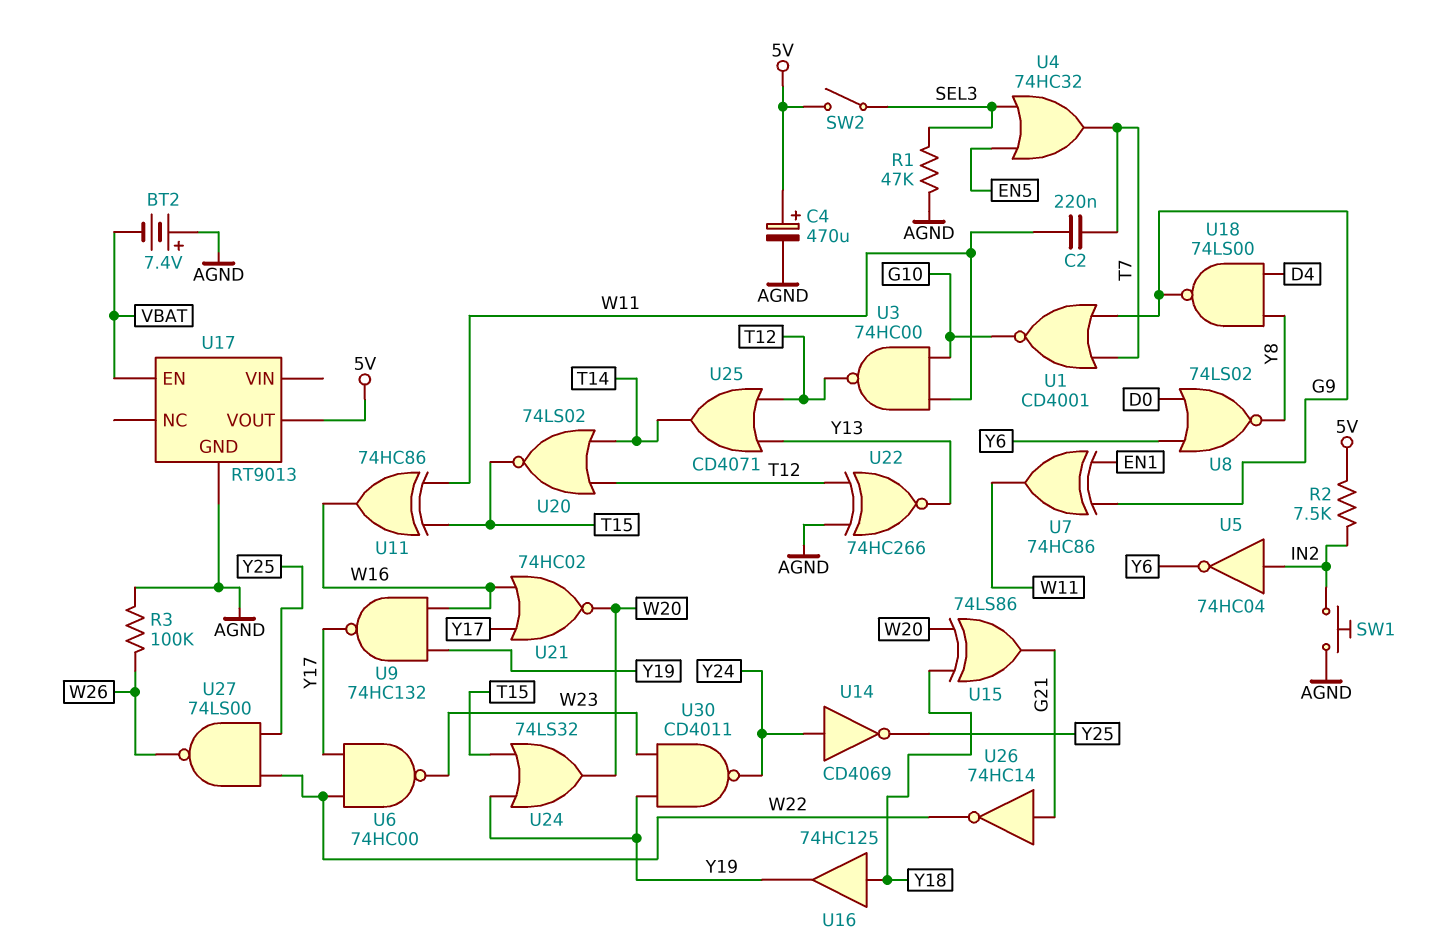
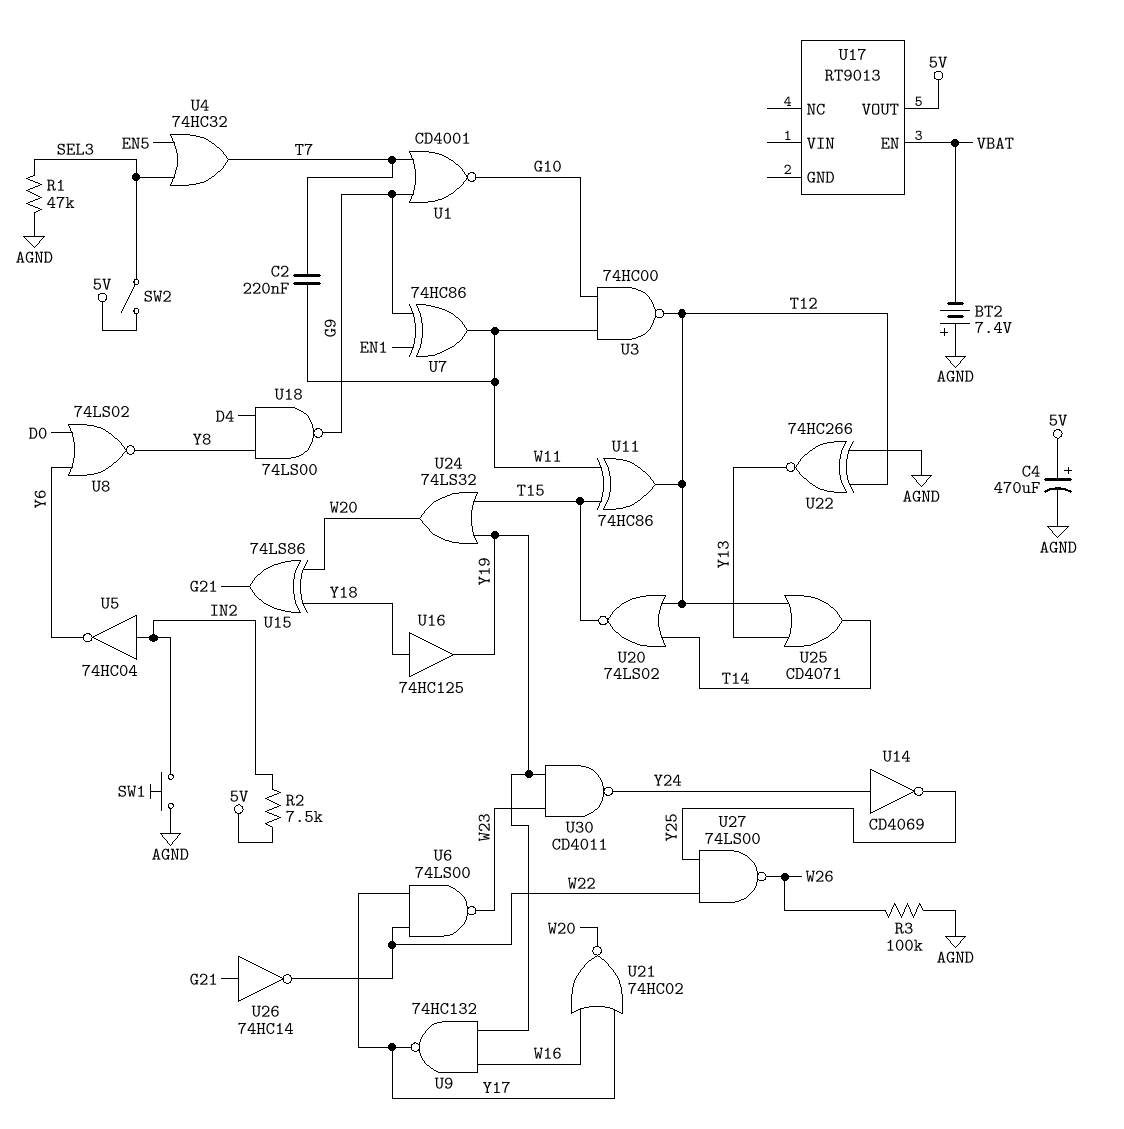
U6: NAND 74HC00 (in W22, in Y17, out W23) -> NAND 74LS00 (in W22, in Y17, out W23)
U11: XOR 74HC86 (in T15, in W11, out W16) -> XOR 74HC86 (in T15, in W11, out T12)
U17 pin GND: AGND -> none

